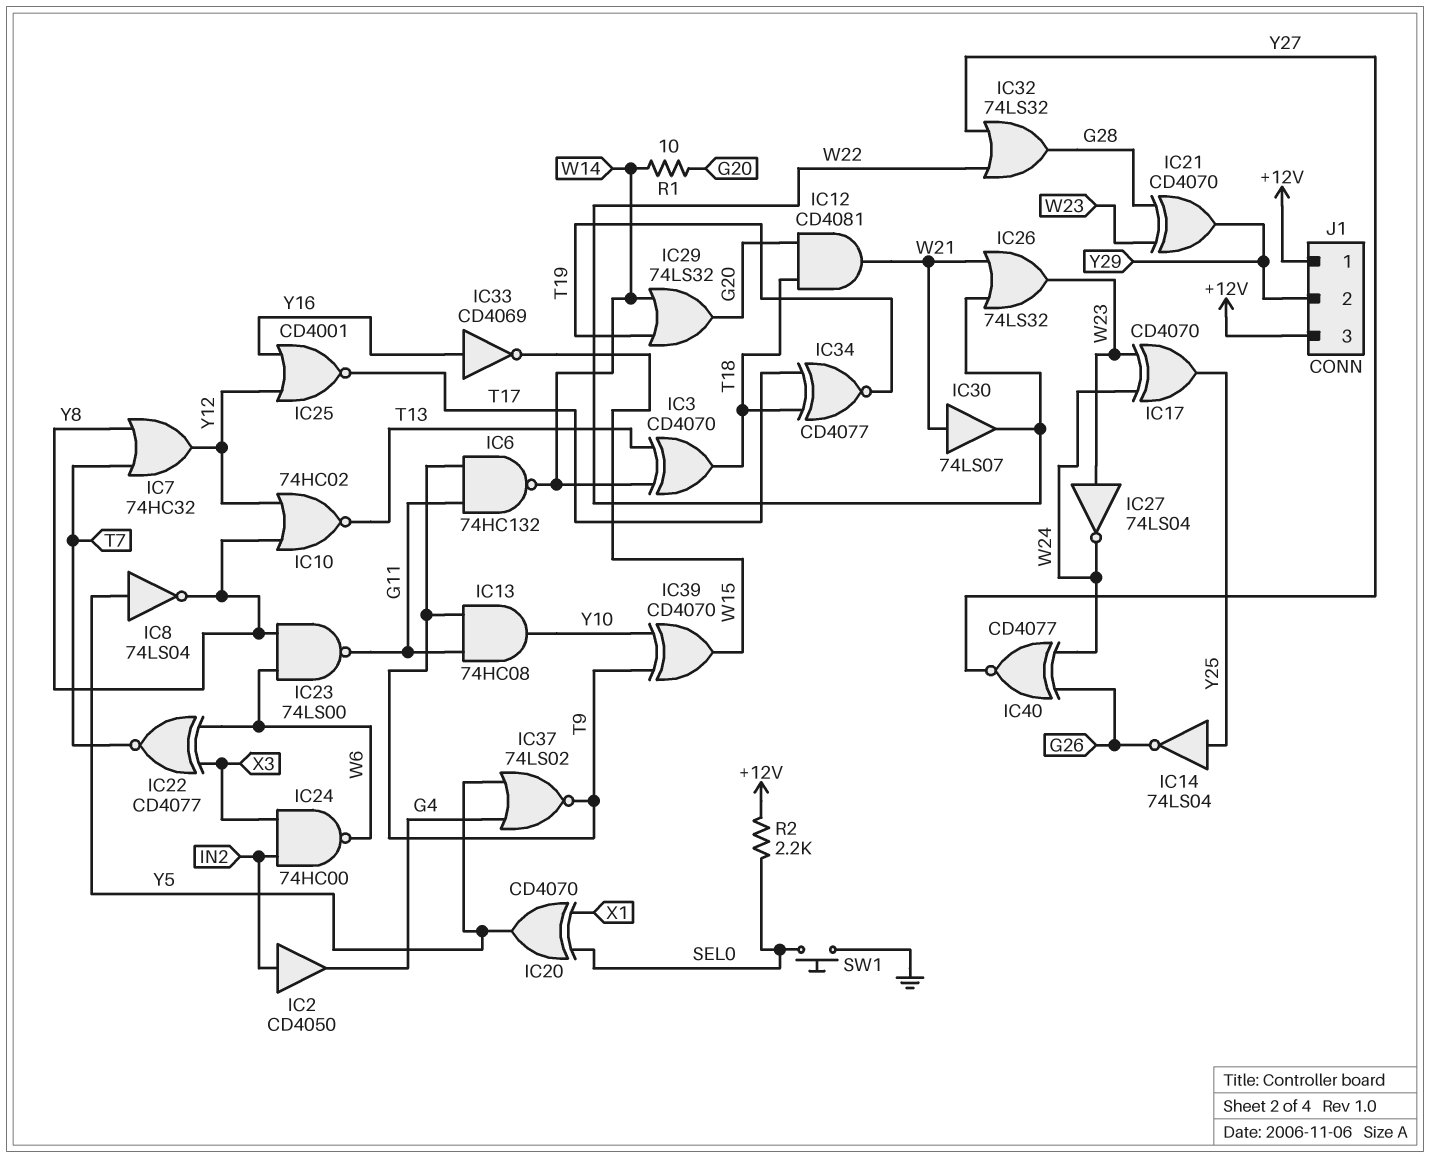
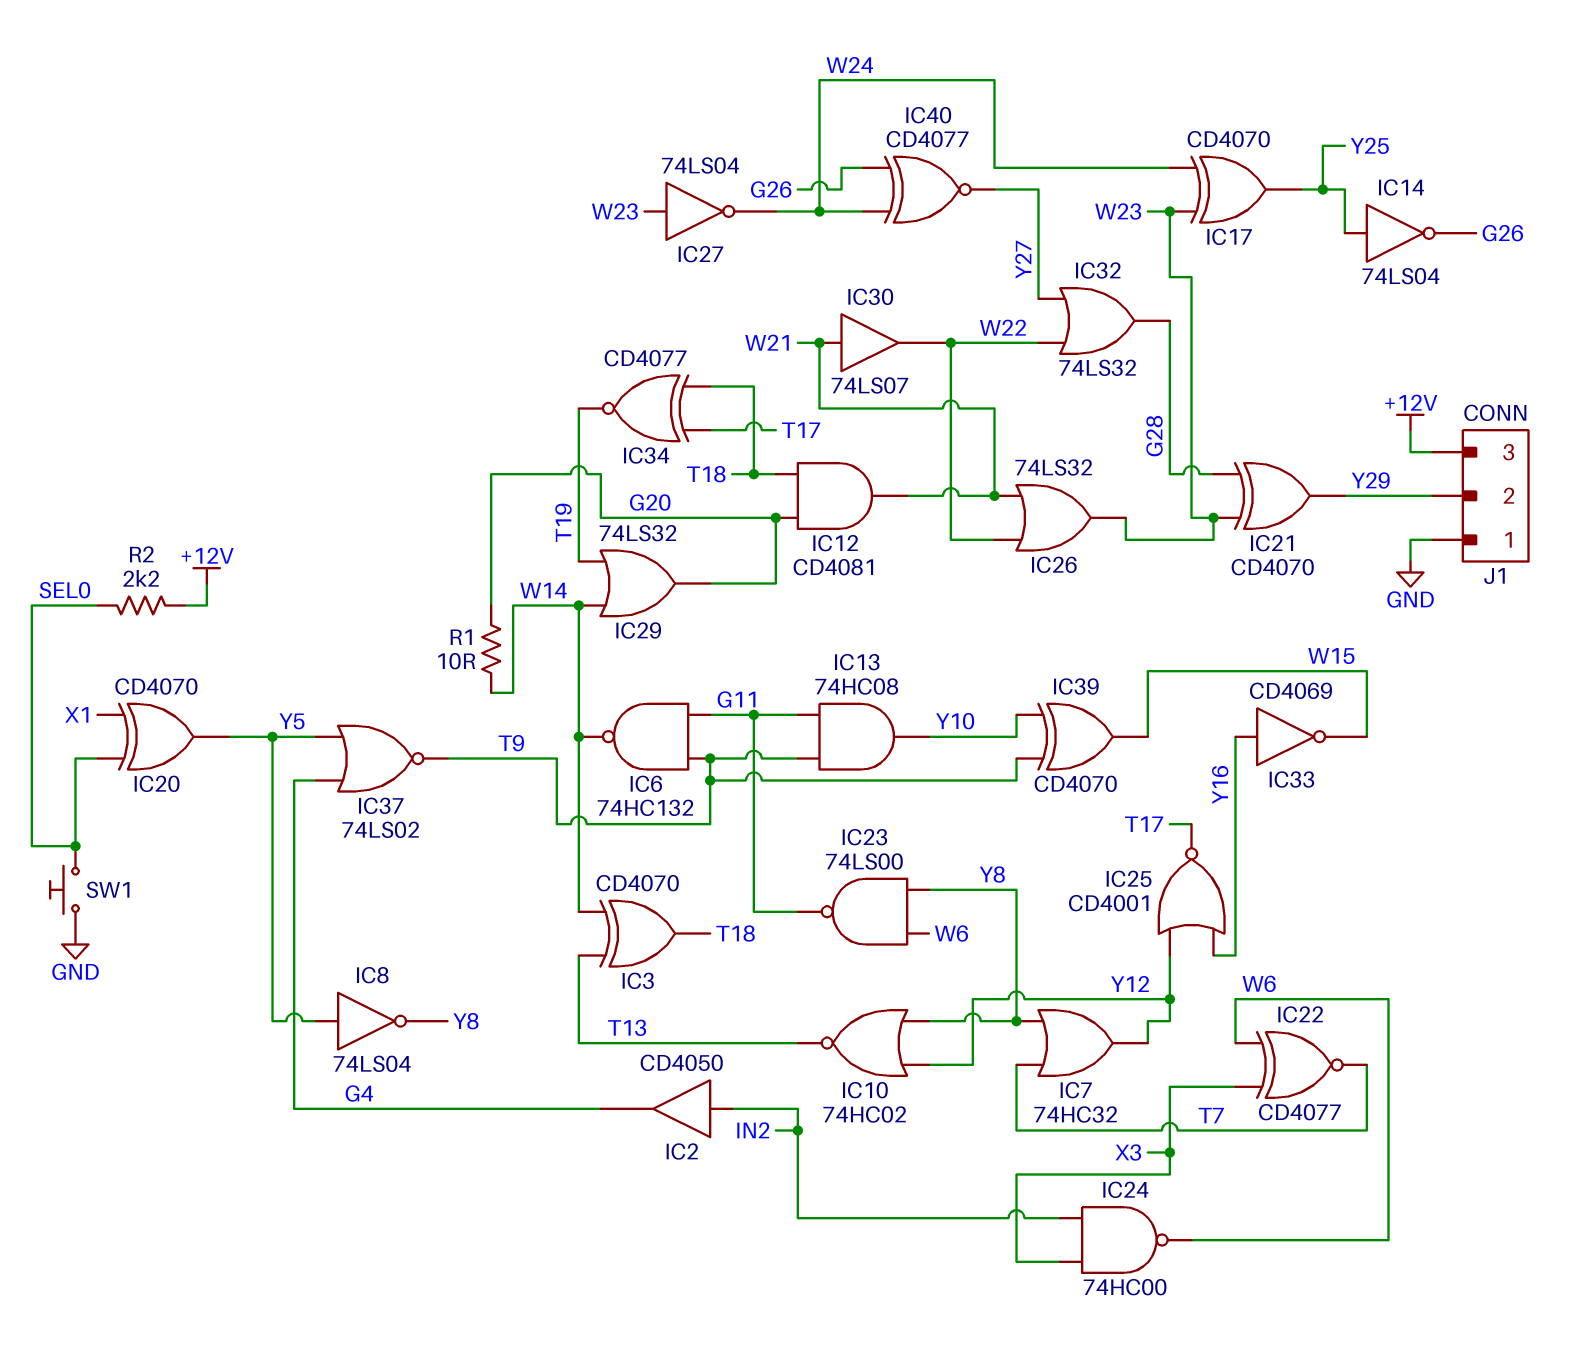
J1 pin 1: +12V -> GND

